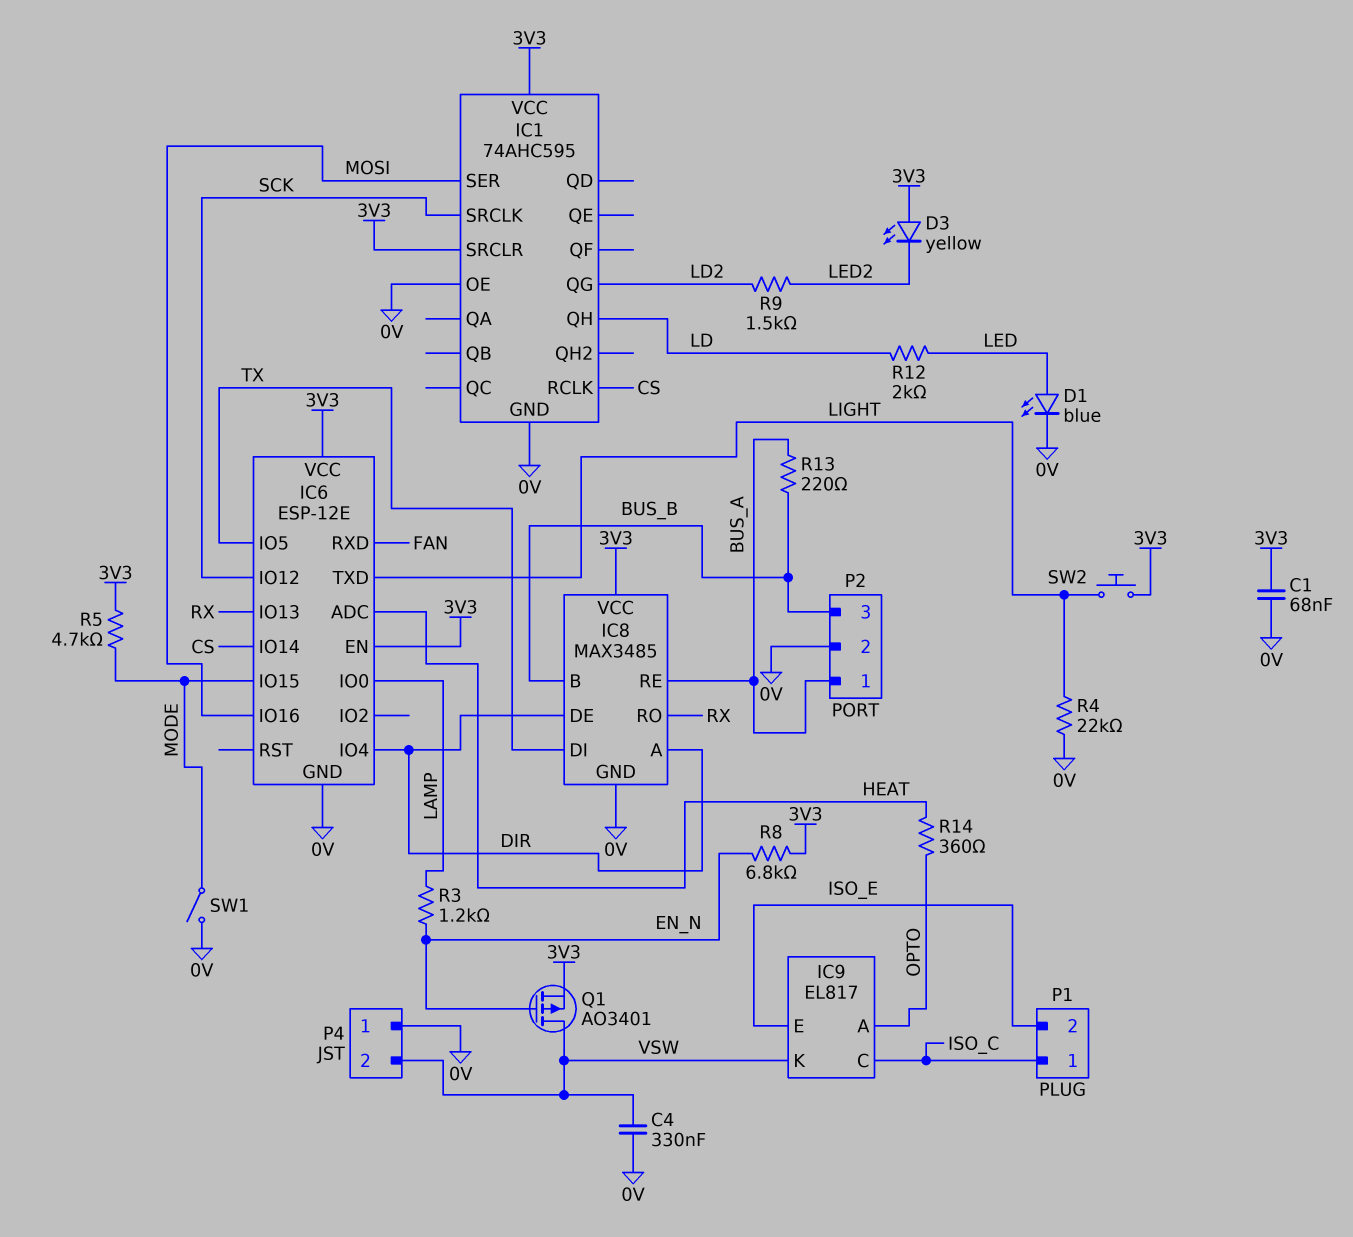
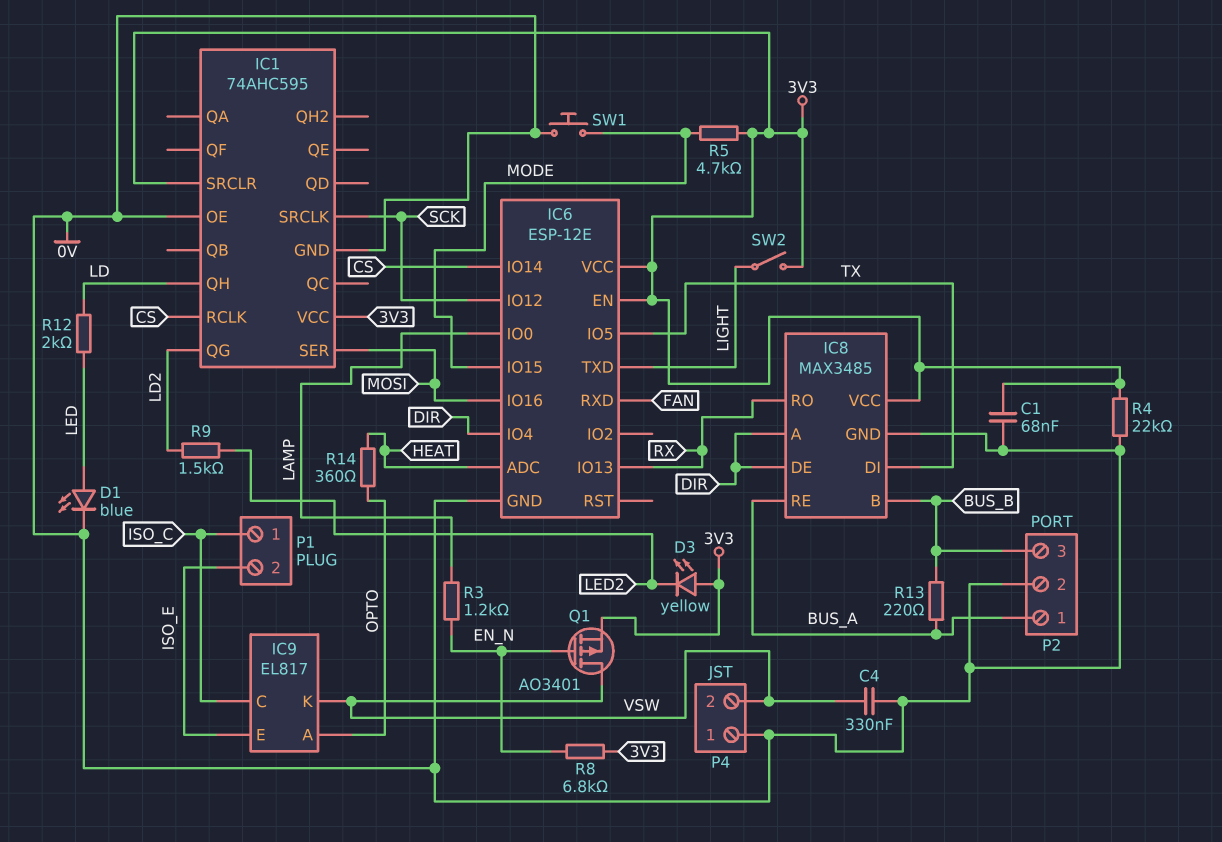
R4: 22k (0V, LIGHT) -> 22k (0V, 3V3)
SW1: switch (0V, MODE) -> button (0V, MODE)
SW2: button (3V3, LIGHT) -> switch (3V3, LIGHT)

